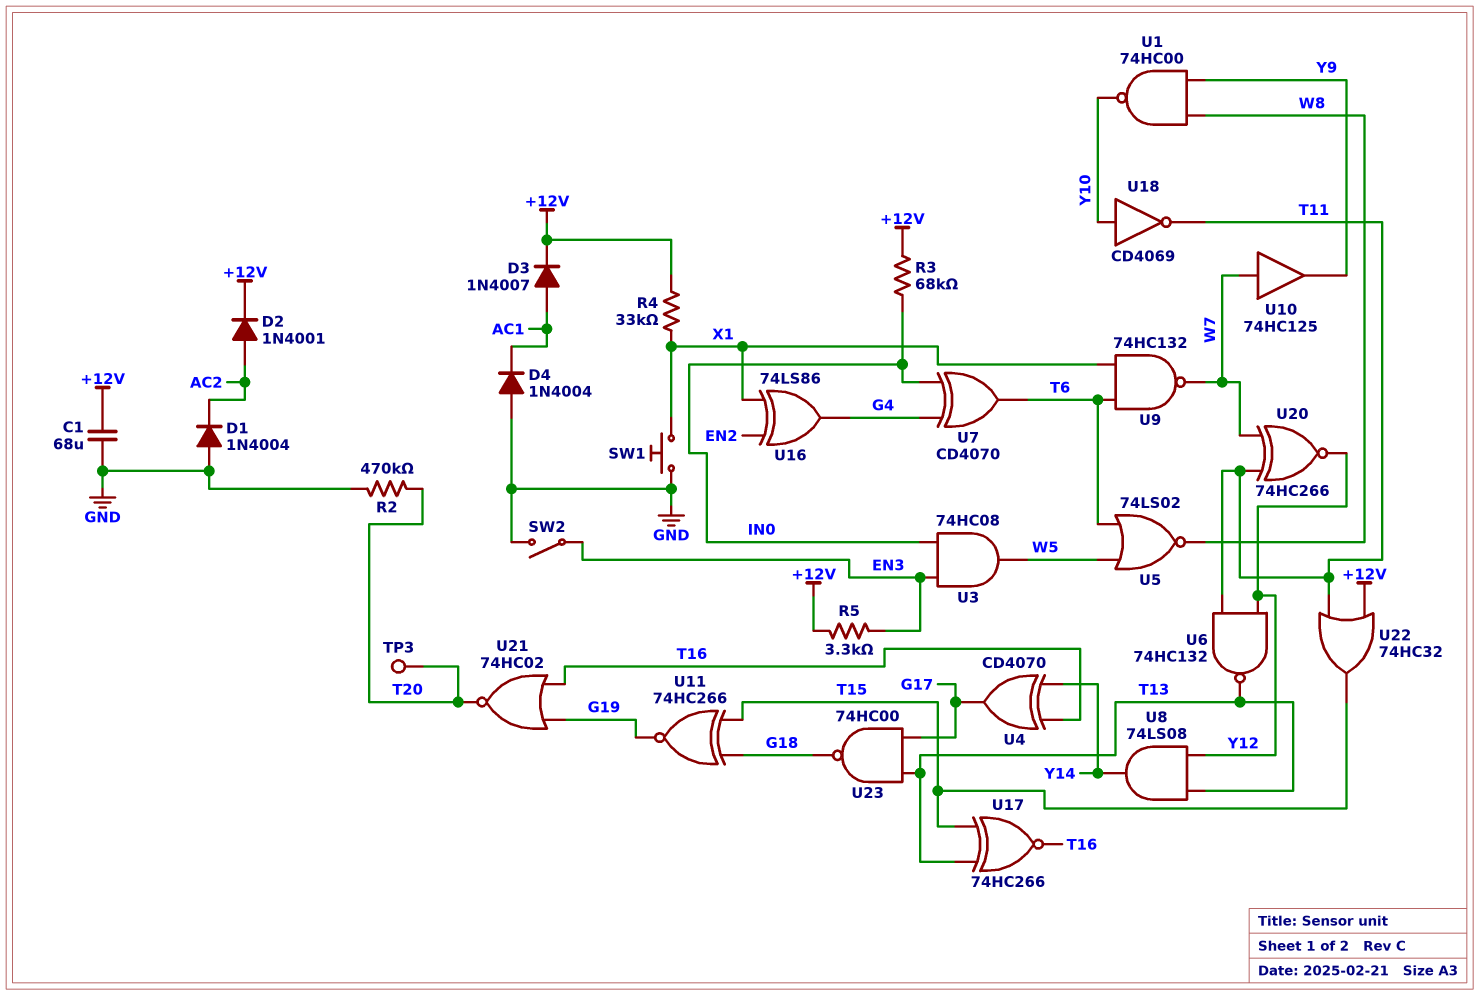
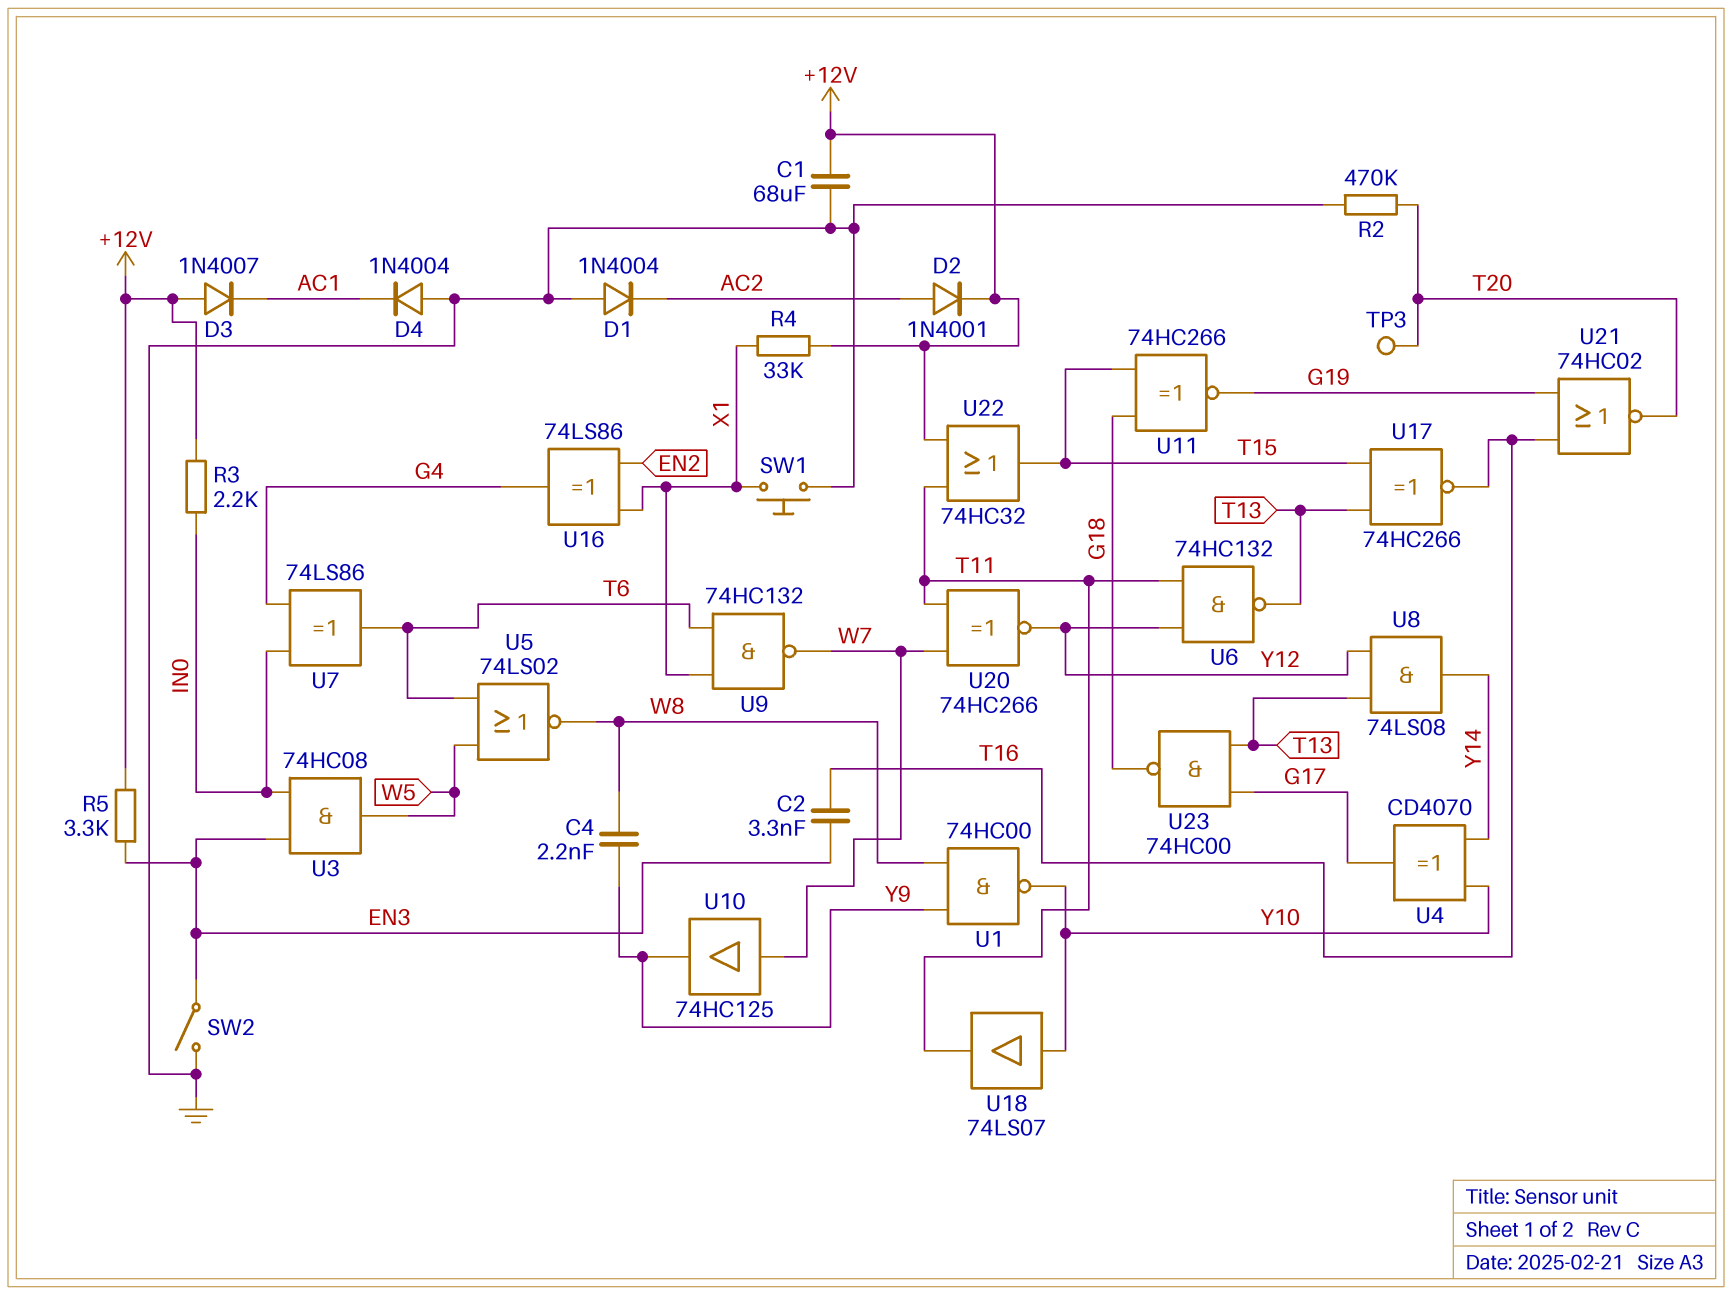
C2: none -> 3.3nF (EN3, T16)
C4: none -> 2.2nF (W8, Y9)
D3: diode 1N4007 (A AC1, K +12V) -> diode 1N4007 (A +12V, K AC1)
R3: 68k (+12V, IN0) -> 2.2k (+12V, IN0)
U4: XOR CD4070 (in T16, in Y14, out G17) -> XOR CD4070 (in Y10, in Y14, out G17)
U7: XOR CD4070 (in G4, in IN0, out T6) -> XOR 74LS86 (in G4, in IN0, out T6)
U18: NOT CD4069 (in Y10, out T11) -> buffer 74LS07 (in Y10, out T11)

